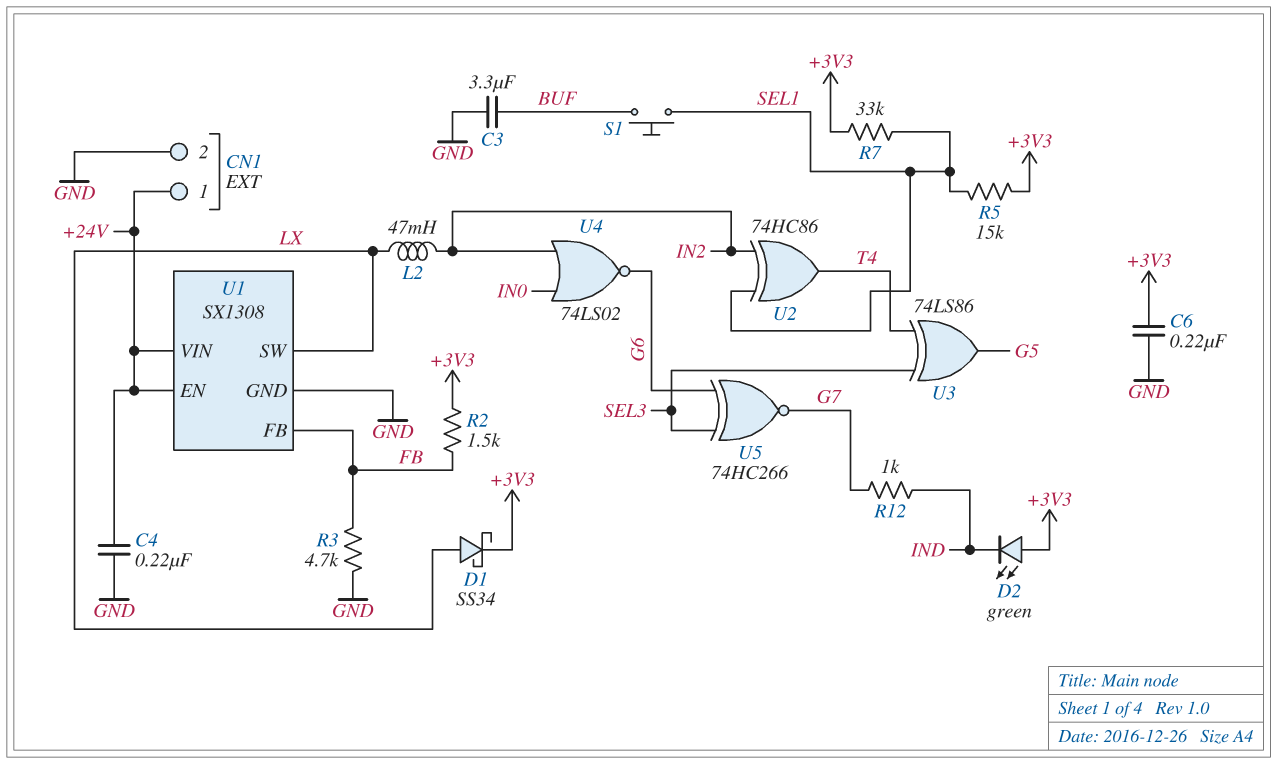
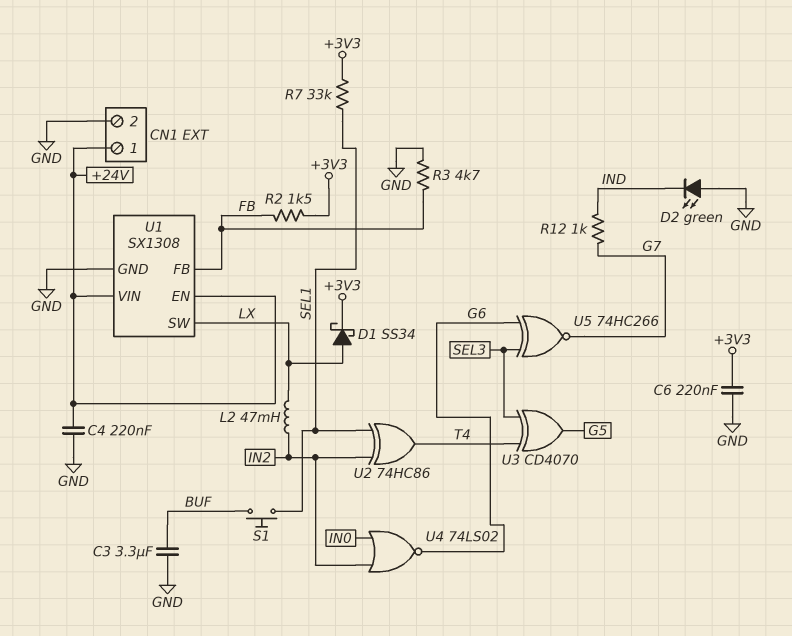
D2: LED green (A +3V3, K IND) -> LED green (A GND, K IND)
R5: 15k (+3V3, SEL1) -> none
U3: XOR 74LS86 (in SEL3, in T4, out G5) -> XOR CD4070 (in SEL3, in T4, out G5)

